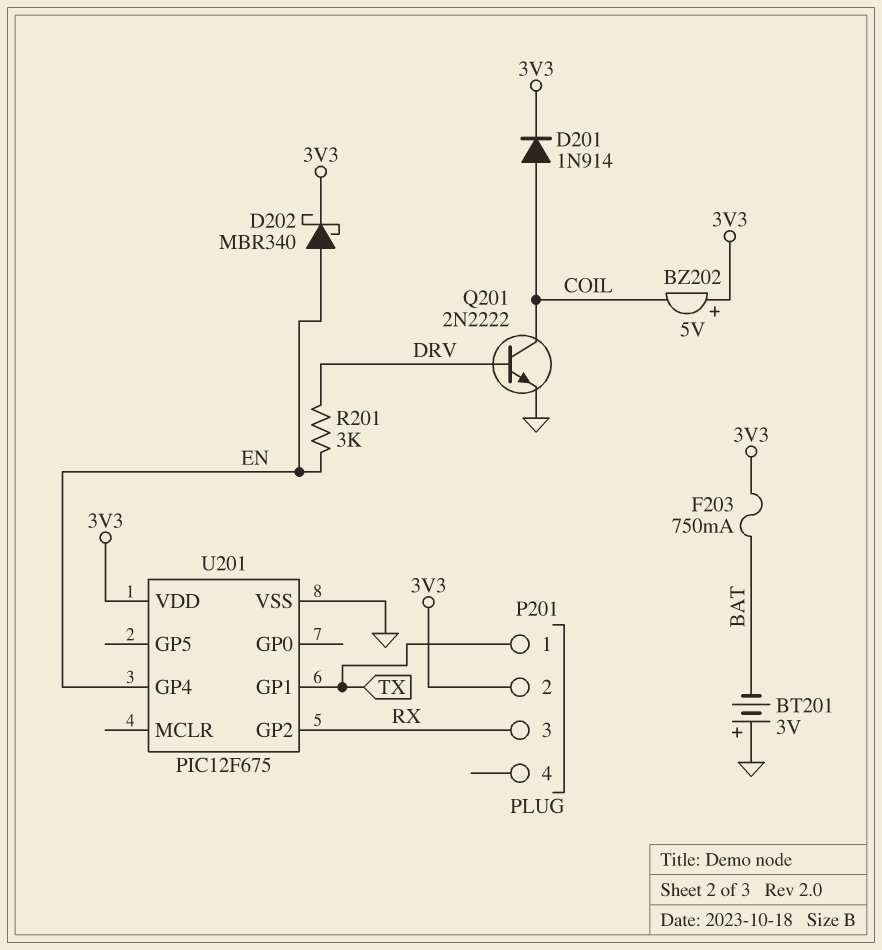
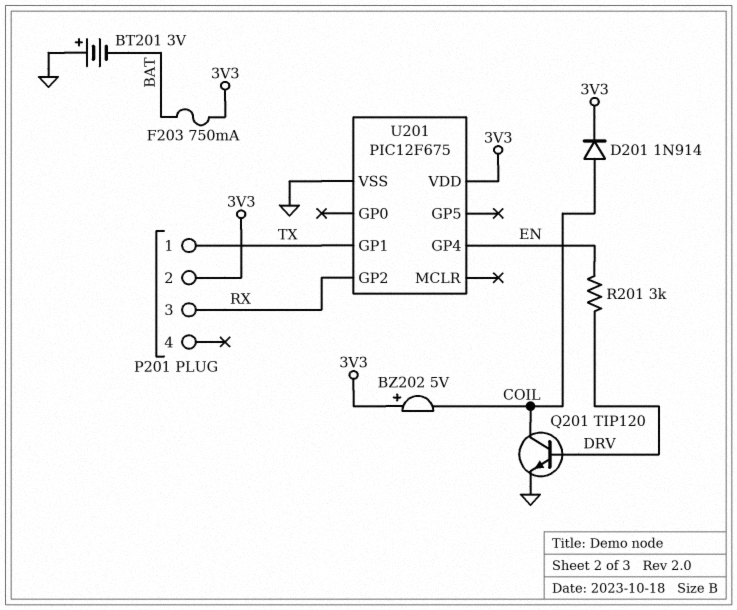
D202: schottky MBR340 (A EN, K 3V3) -> none
Q201: NPN 2N2222 (B DRV, C COIL, E GND) -> NPN TIP120 (B DRV, C COIL, E GND)

